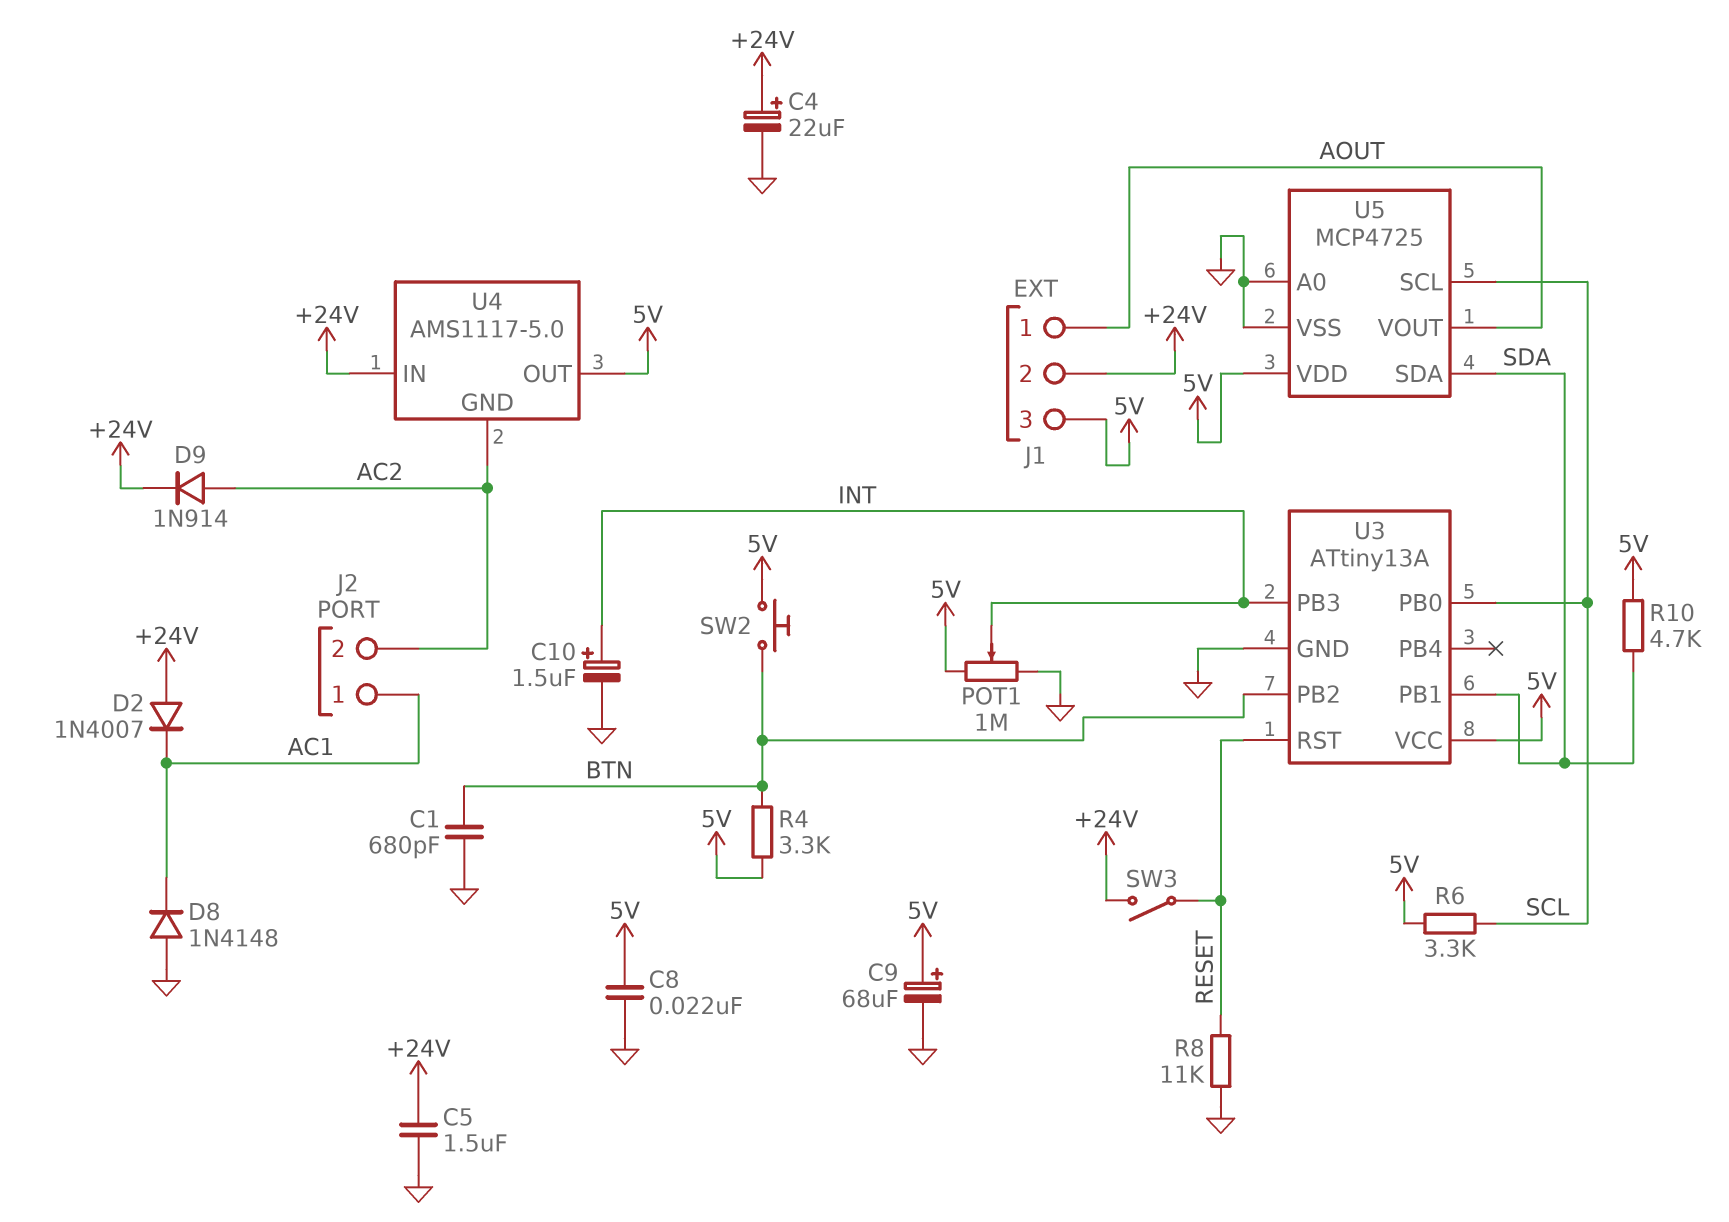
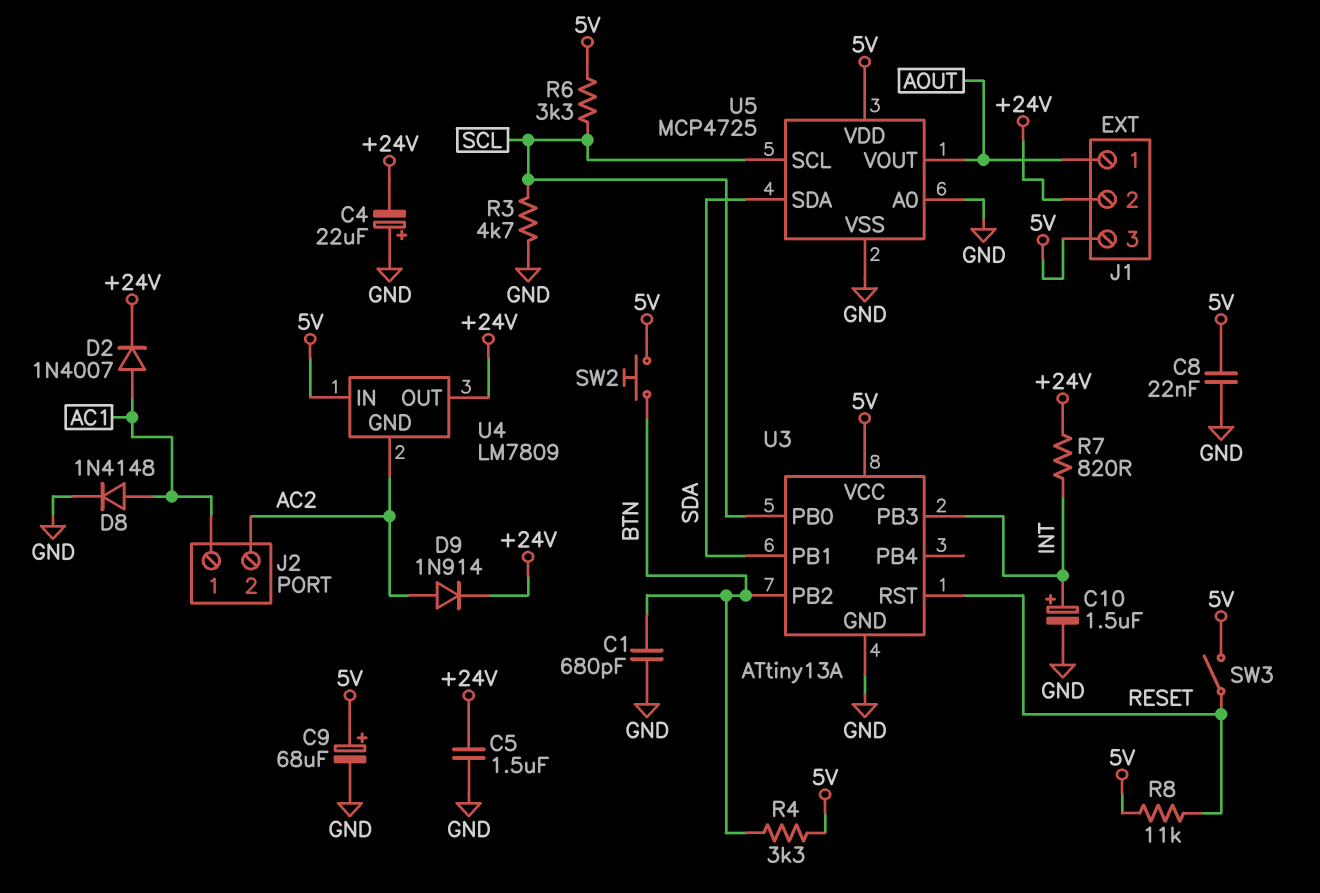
C4: 22uF (plus +24V, minus GND) -> 22uF (plus GND, minus +24V)
D2: diode 1N4007 (A +24V, K AC1) -> diode 1N4007 (A AC1, K +24V)
D8: diode 1N4148 (A GND, K AC1) -> diode 1N4148 (A AC1, K GND)
POT1: 1M (5V, GND, wiper INT) -> none
R3: none -> 4.7k (GND, SCL)
R7: none -> 820 (+24V, INT)
R8: 11k (GND, RESET) -> 11k (5V, RESET)
R10: 4.7k (5V, SDA) -> none
SW3: switch (+24V, RESET) -> switch (5V, RESET)
U4: AMS1117-5.0 -> LM7809
U4 pin IN: +24V -> 5V
U4 pin OUT: 5V -> +24V

